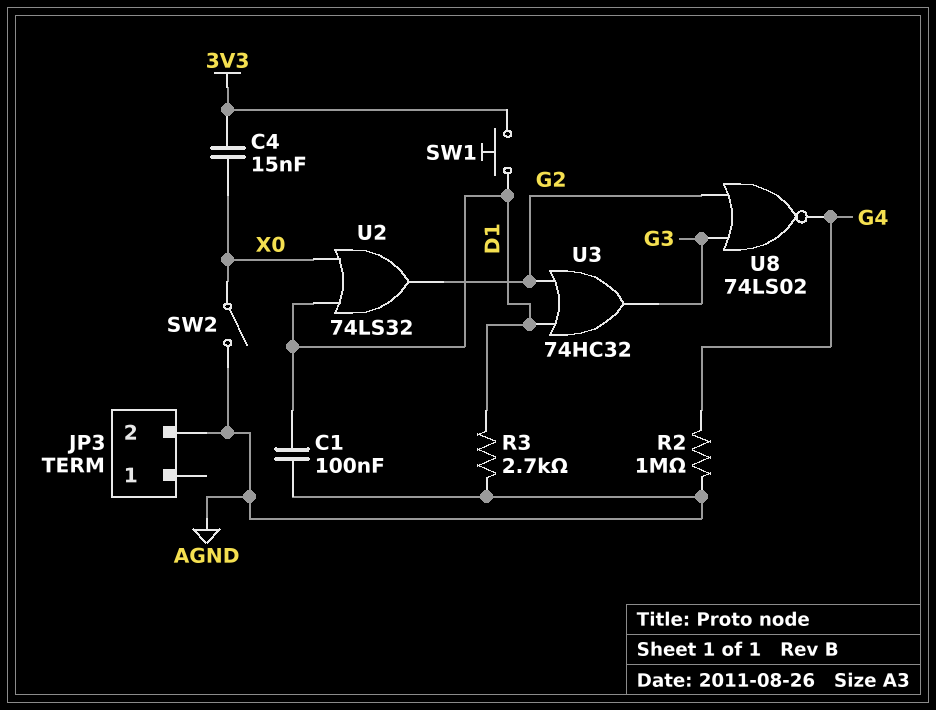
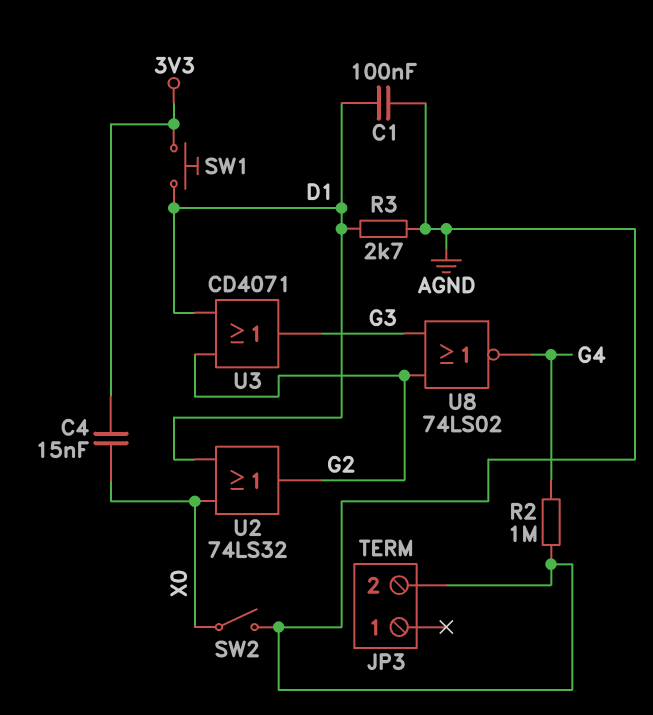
U3: OR 74HC32 (in D1, in G2, out G3) -> OR CD4071 (in D1, in G2, out G3)

